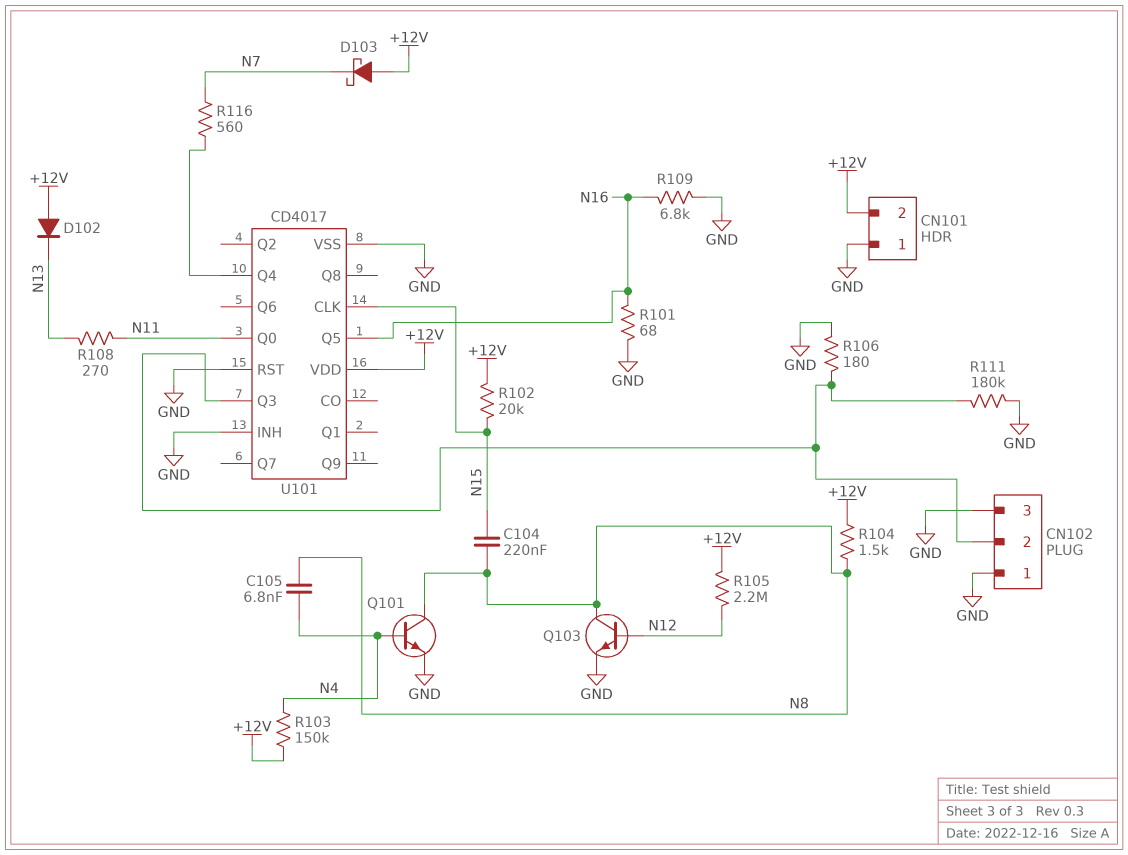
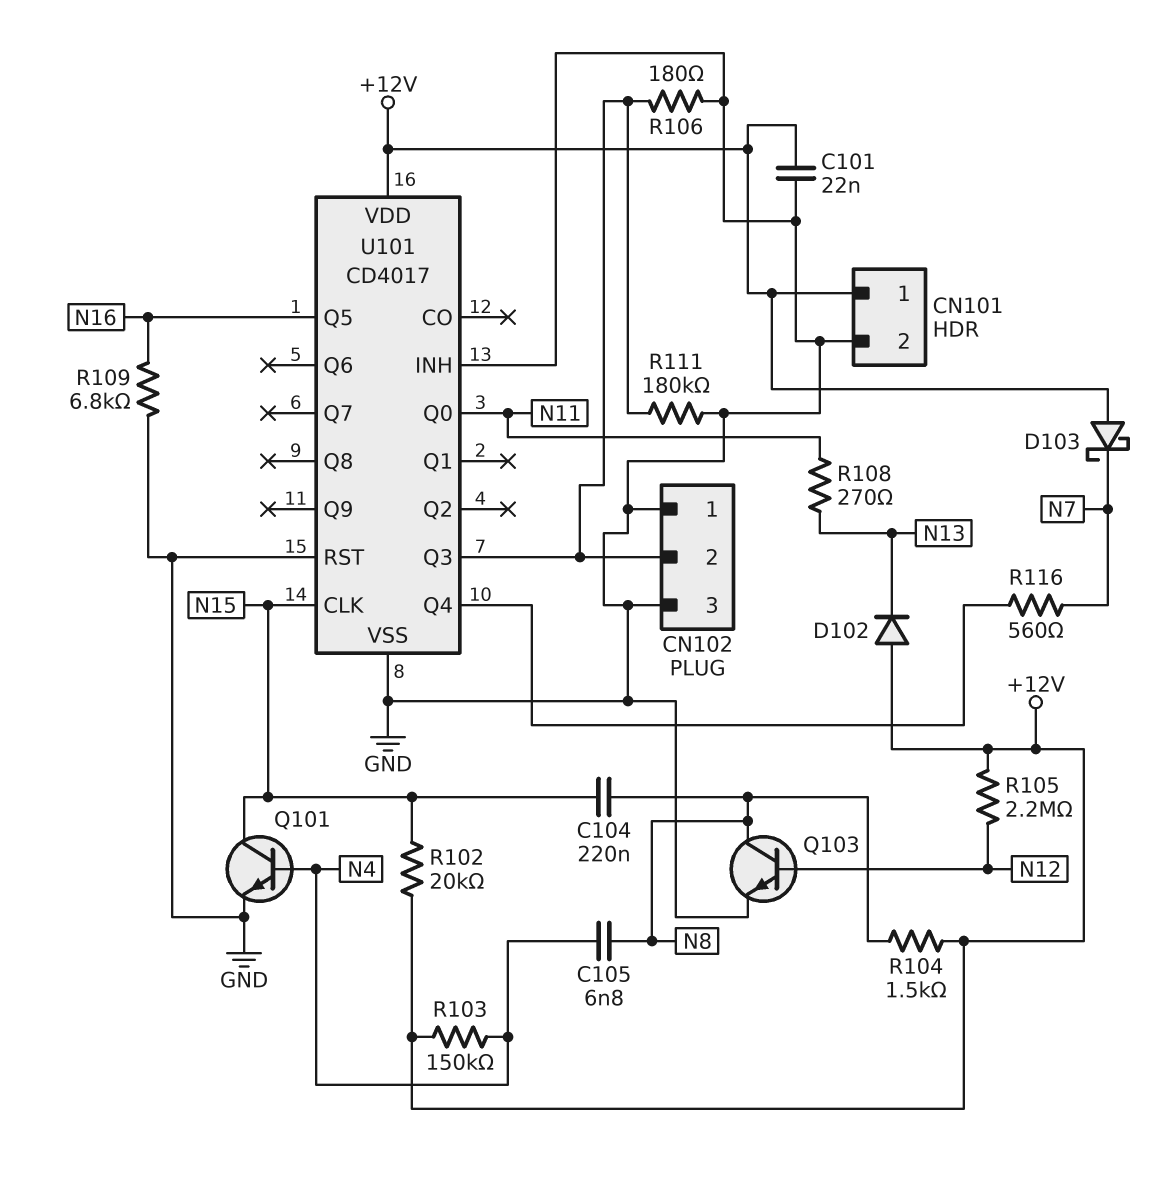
C101: none -> 22nF (+12V, GND)
CN101 pin 1: GND -> +12V
CN101 pin 2: +12V -> GND
Q101: NPN (B N4, C N8, E GND) -> NPN (B N4, C N15, E GND)
R101: 68 (GND, N16) -> none

